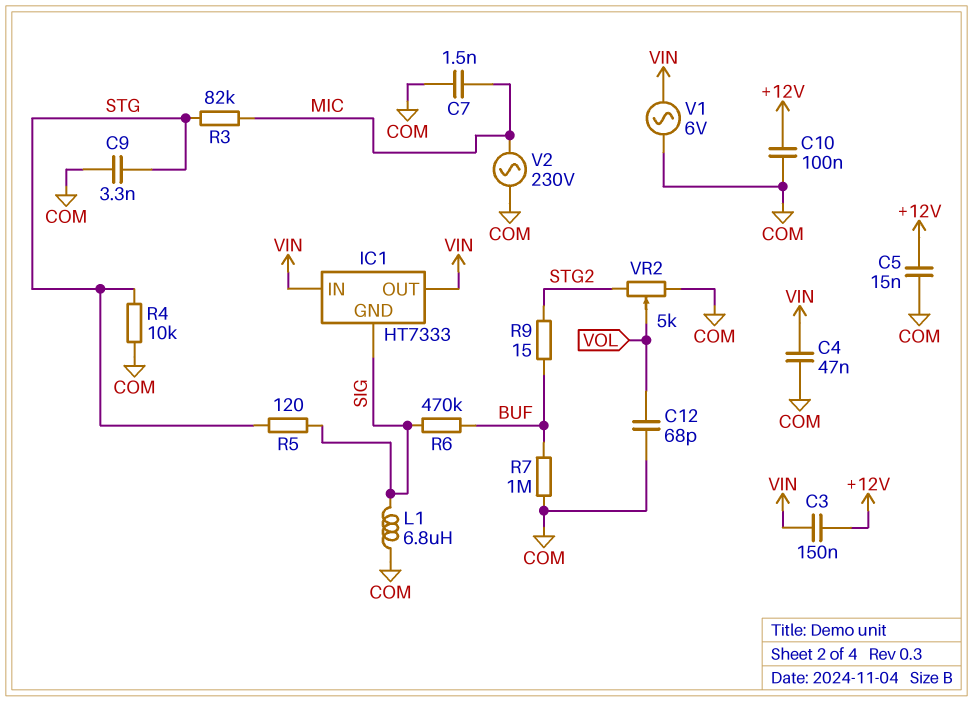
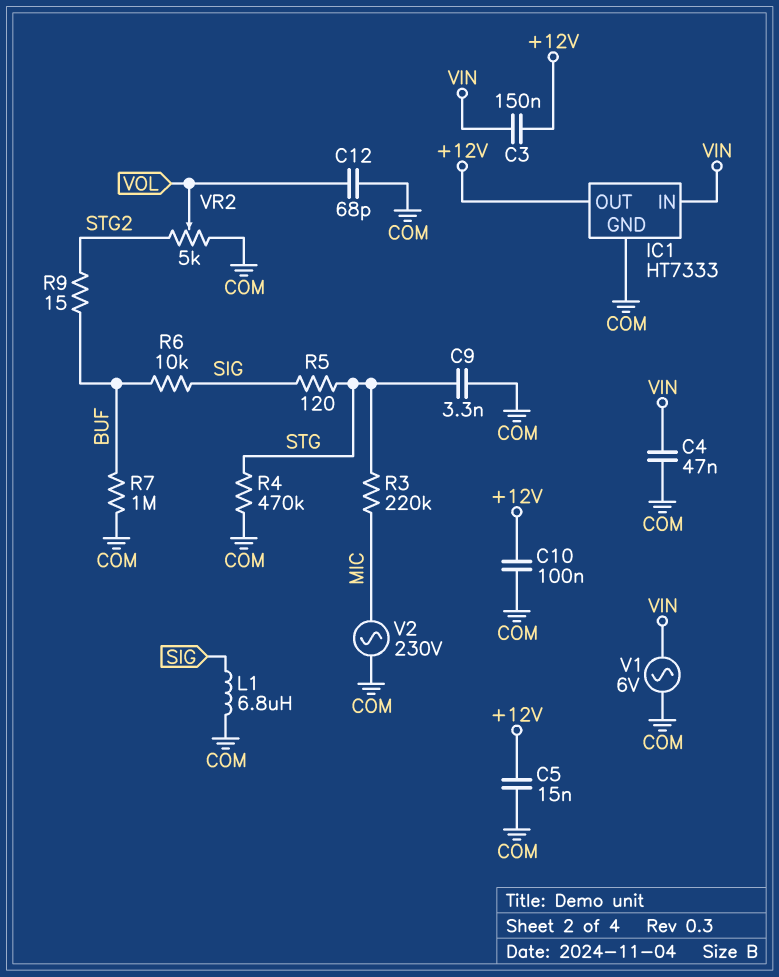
C7: 1.5nF (COM, MIC) -> none
IC1 pin GND: SIG -> COM
IC1 pin OUT: VIN -> +12V
R3: 82k (MIC, STG) -> 220k (MIC, STG)
R4: 10k (COM, STG) -> 470k (COM, STG)
R6: 470k (BUF, SIG) -> 10k (BUF, SIG)

